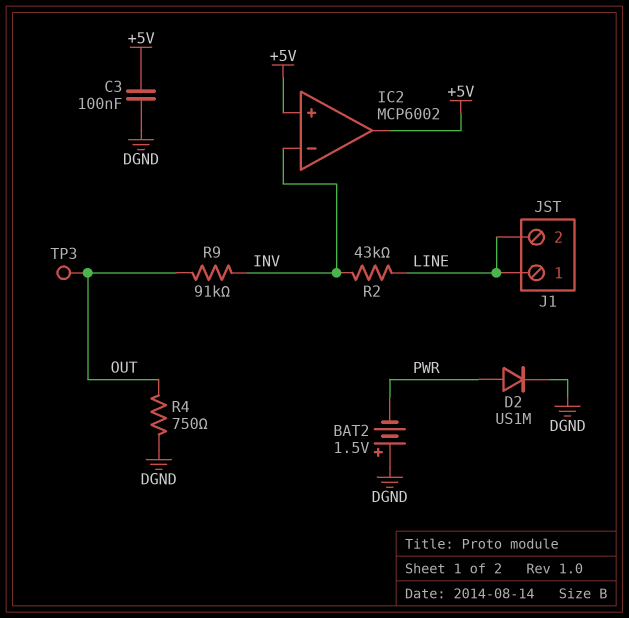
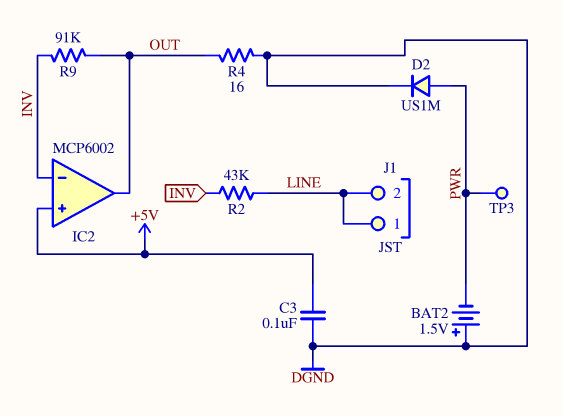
IC2 pin out: +5V -> OUT
R4: 750 (DGND, OUT) -> 16 (DGND, OUT)
TP3: test point (OUT) -> test point (PWR)

